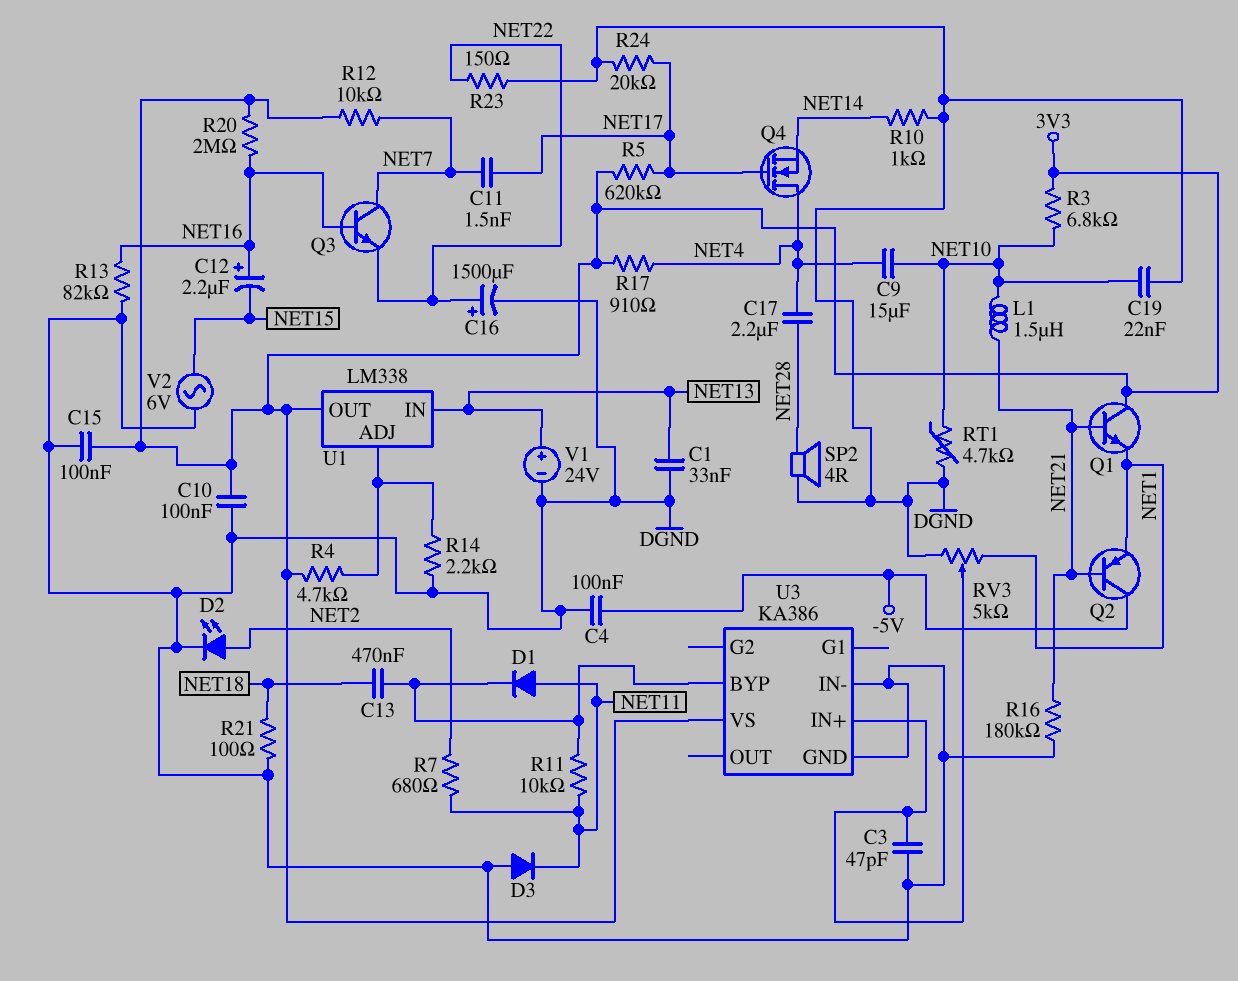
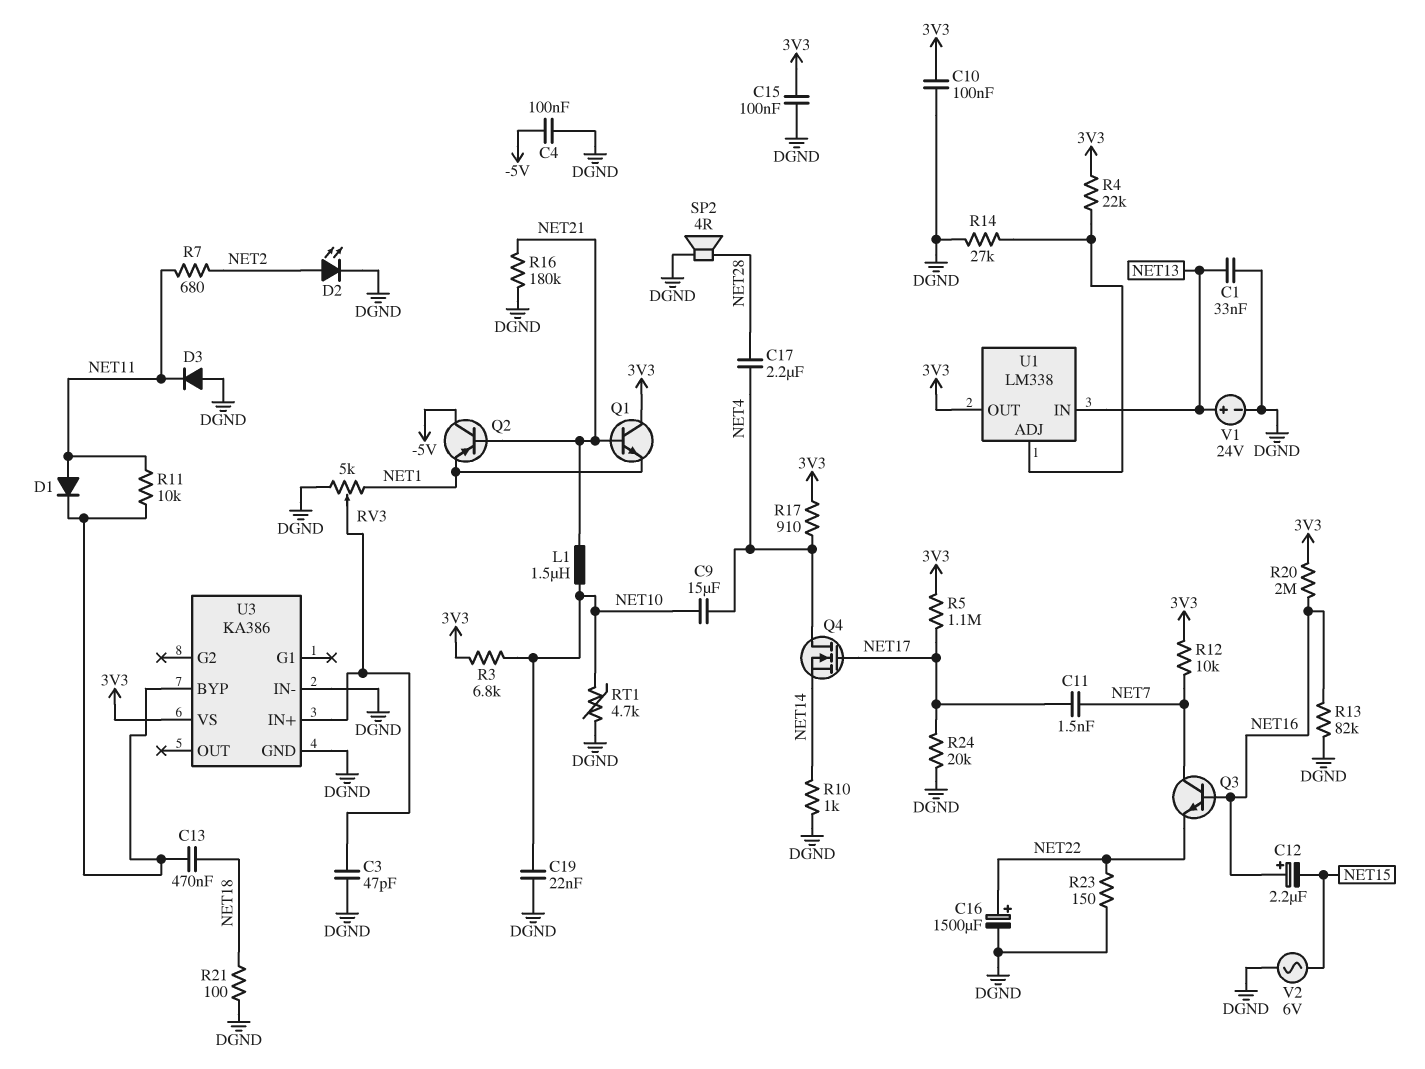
R4: 4.7k (3V3, U1/ADJ) -> 22k (3V3, U1/ADJ)
R5: 620k (3V3, NET17) -> 1.1M (3V3, NET17)
R14: 2.2k (DGND, U1/ADJ) -> 27k (DGND, U1/ADJ)

